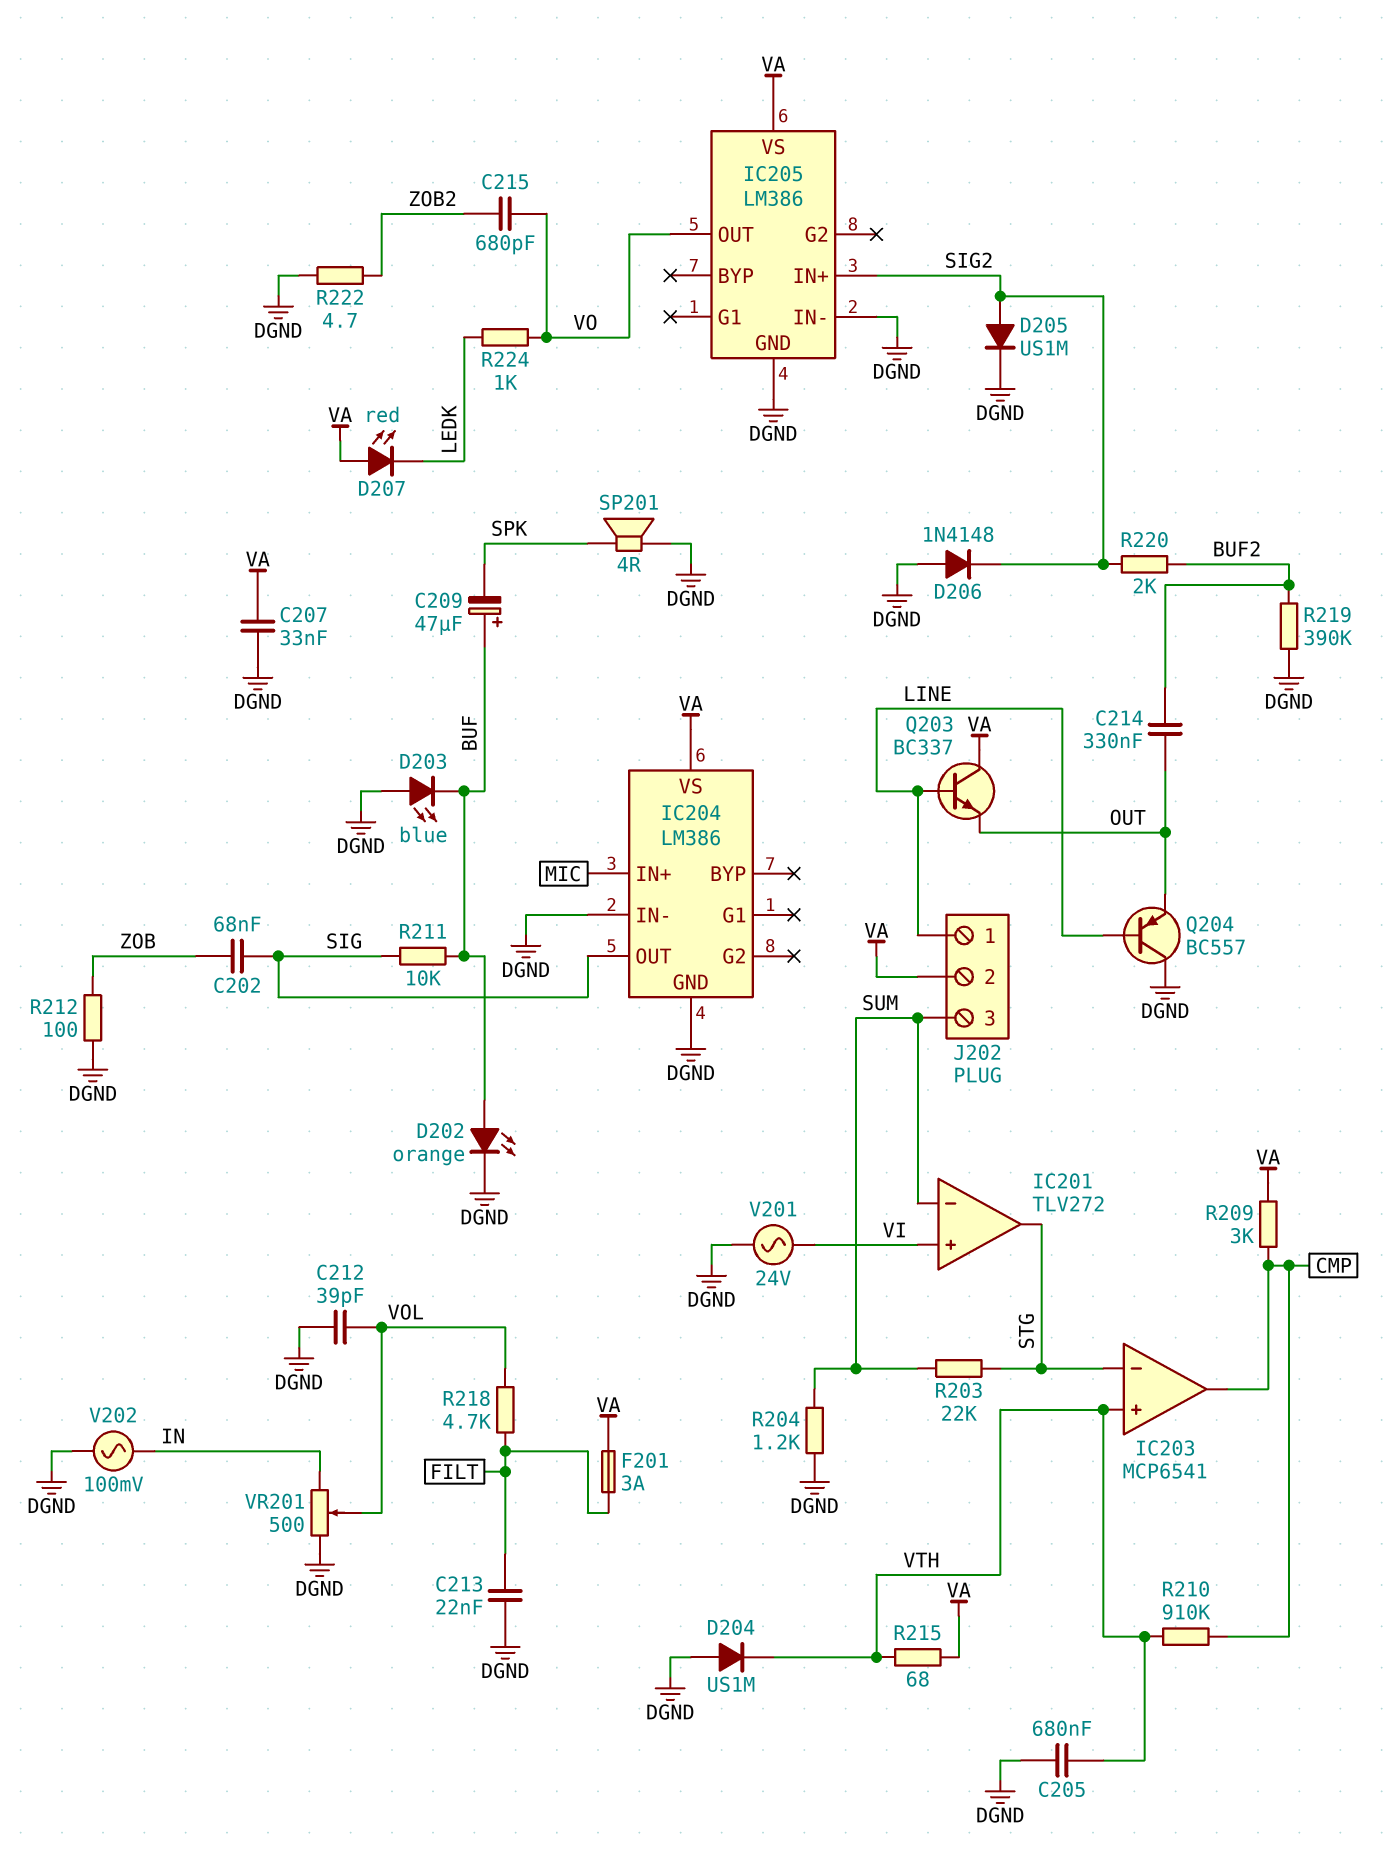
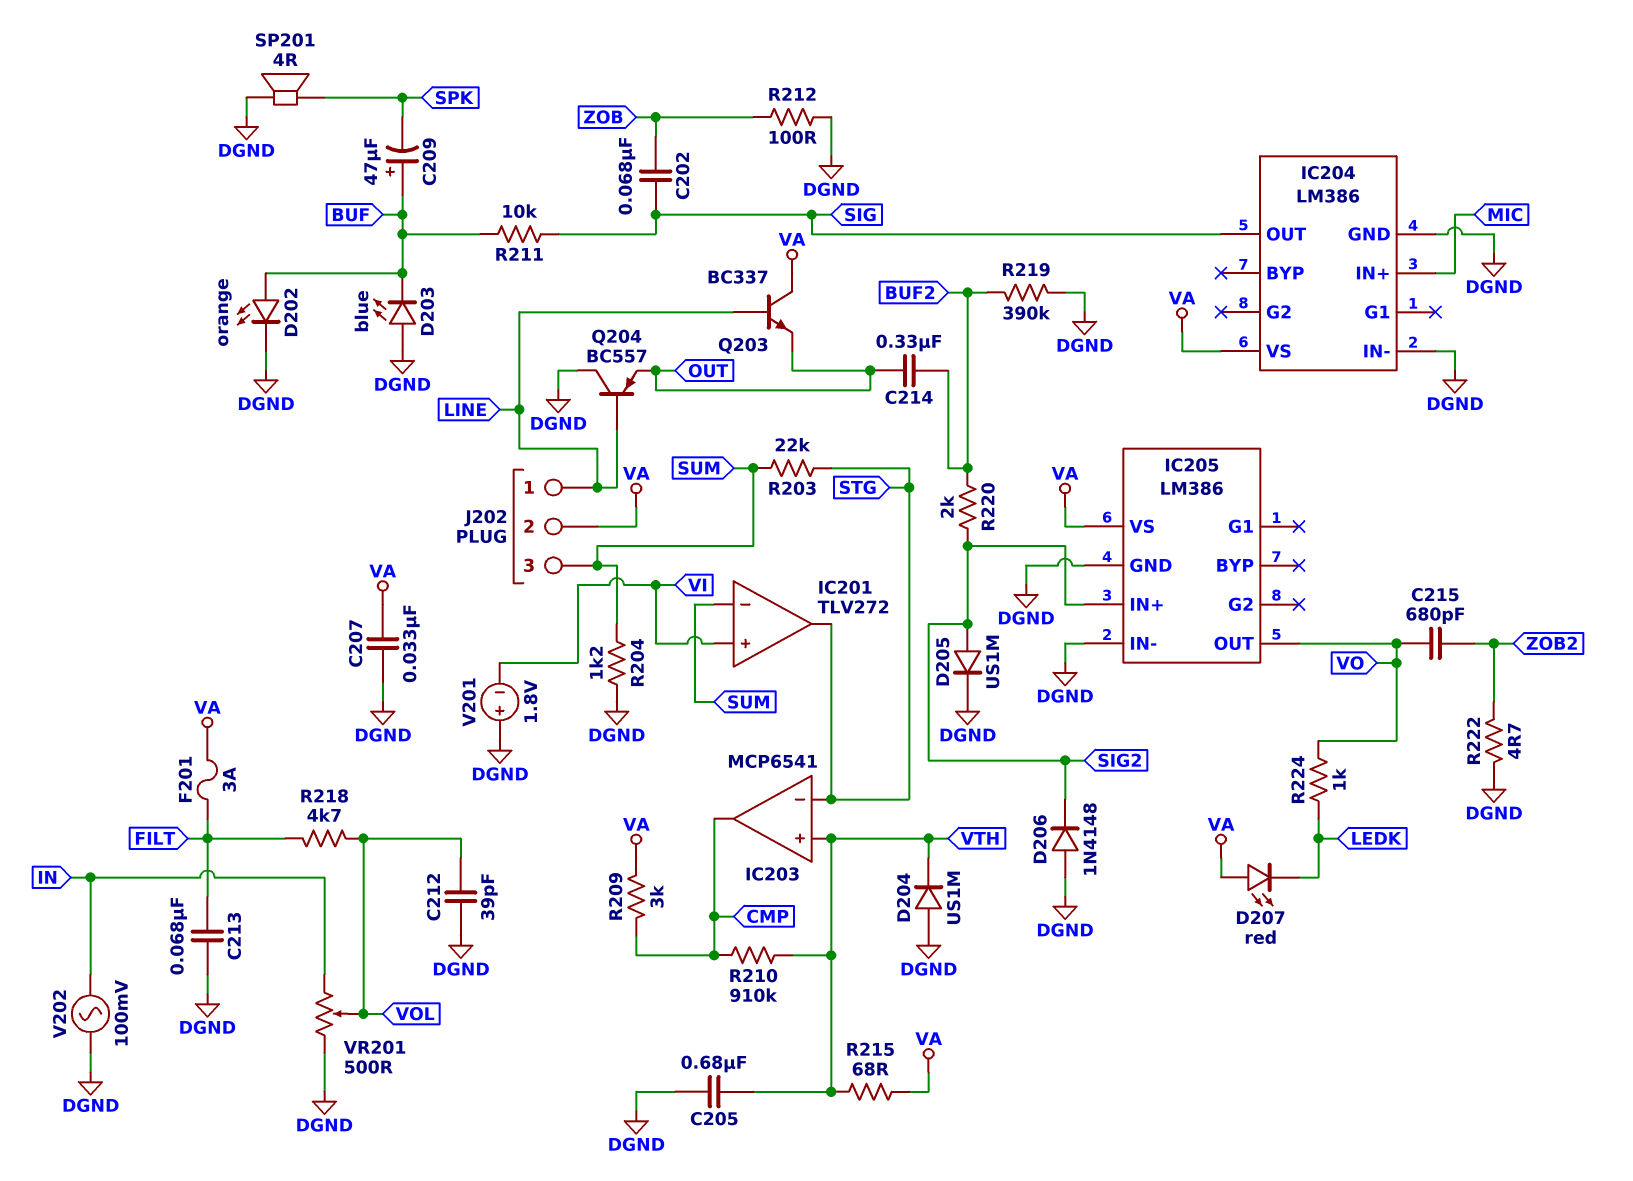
C213: 22nF (DGND, FILT) -> 68nF (DGND, FILT)
V201: AC 24V (DGND, VI) -> 1.8V (plus DGND, minus VI)

